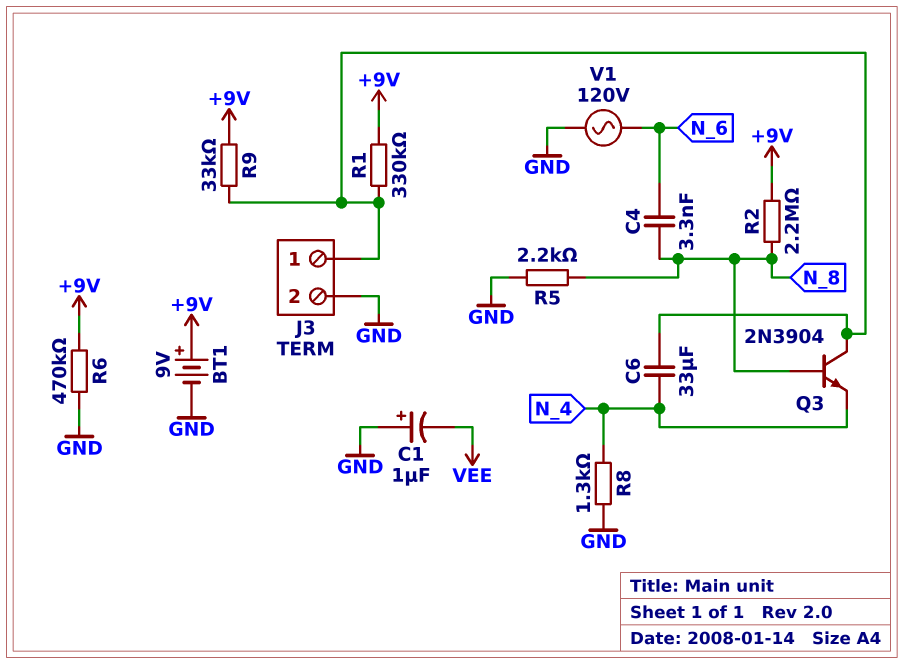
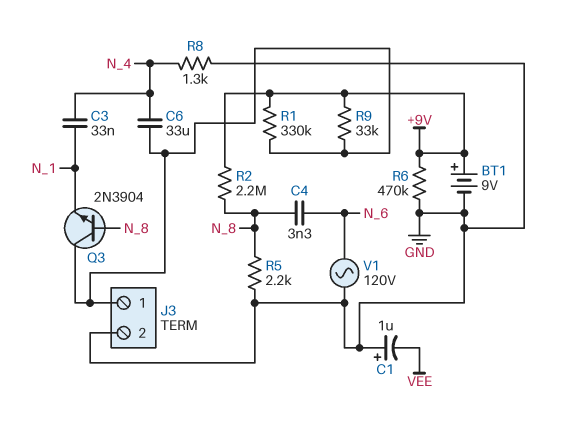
C3: none -> 33nF (N_1, N_4)
Q3: NPN 2N3904 (B N_8, C J3/1, E N_4) -> NPN 2N3904 (B N_8, C J3/1, E N_1)

